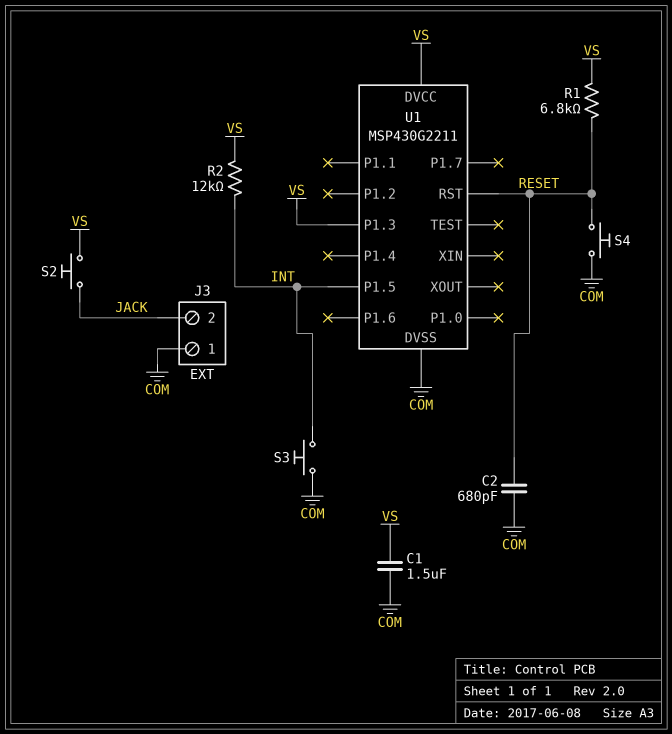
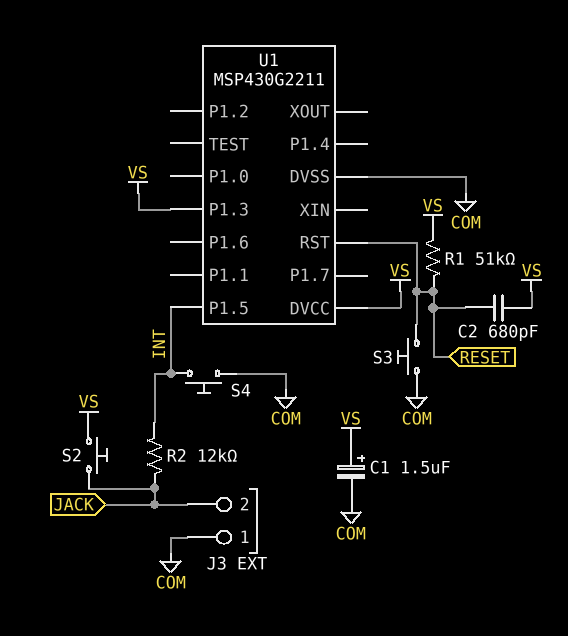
C1: 1.5uF (COM, VS) -> 1.5uF (plus VS, minus COM)
C2: 680pF (COM, RESET) -> 680pF (RESET, VS)
R1: 6.8k (RESET, VS) -> 51k (RESET, VS)
R2: 12k (INT, VS) -> 12k (INT, JACK)
S3: button (COM, INT) -> button (COM, RESET)
S4: button (COM, RESET) -> button (COM, INT)

